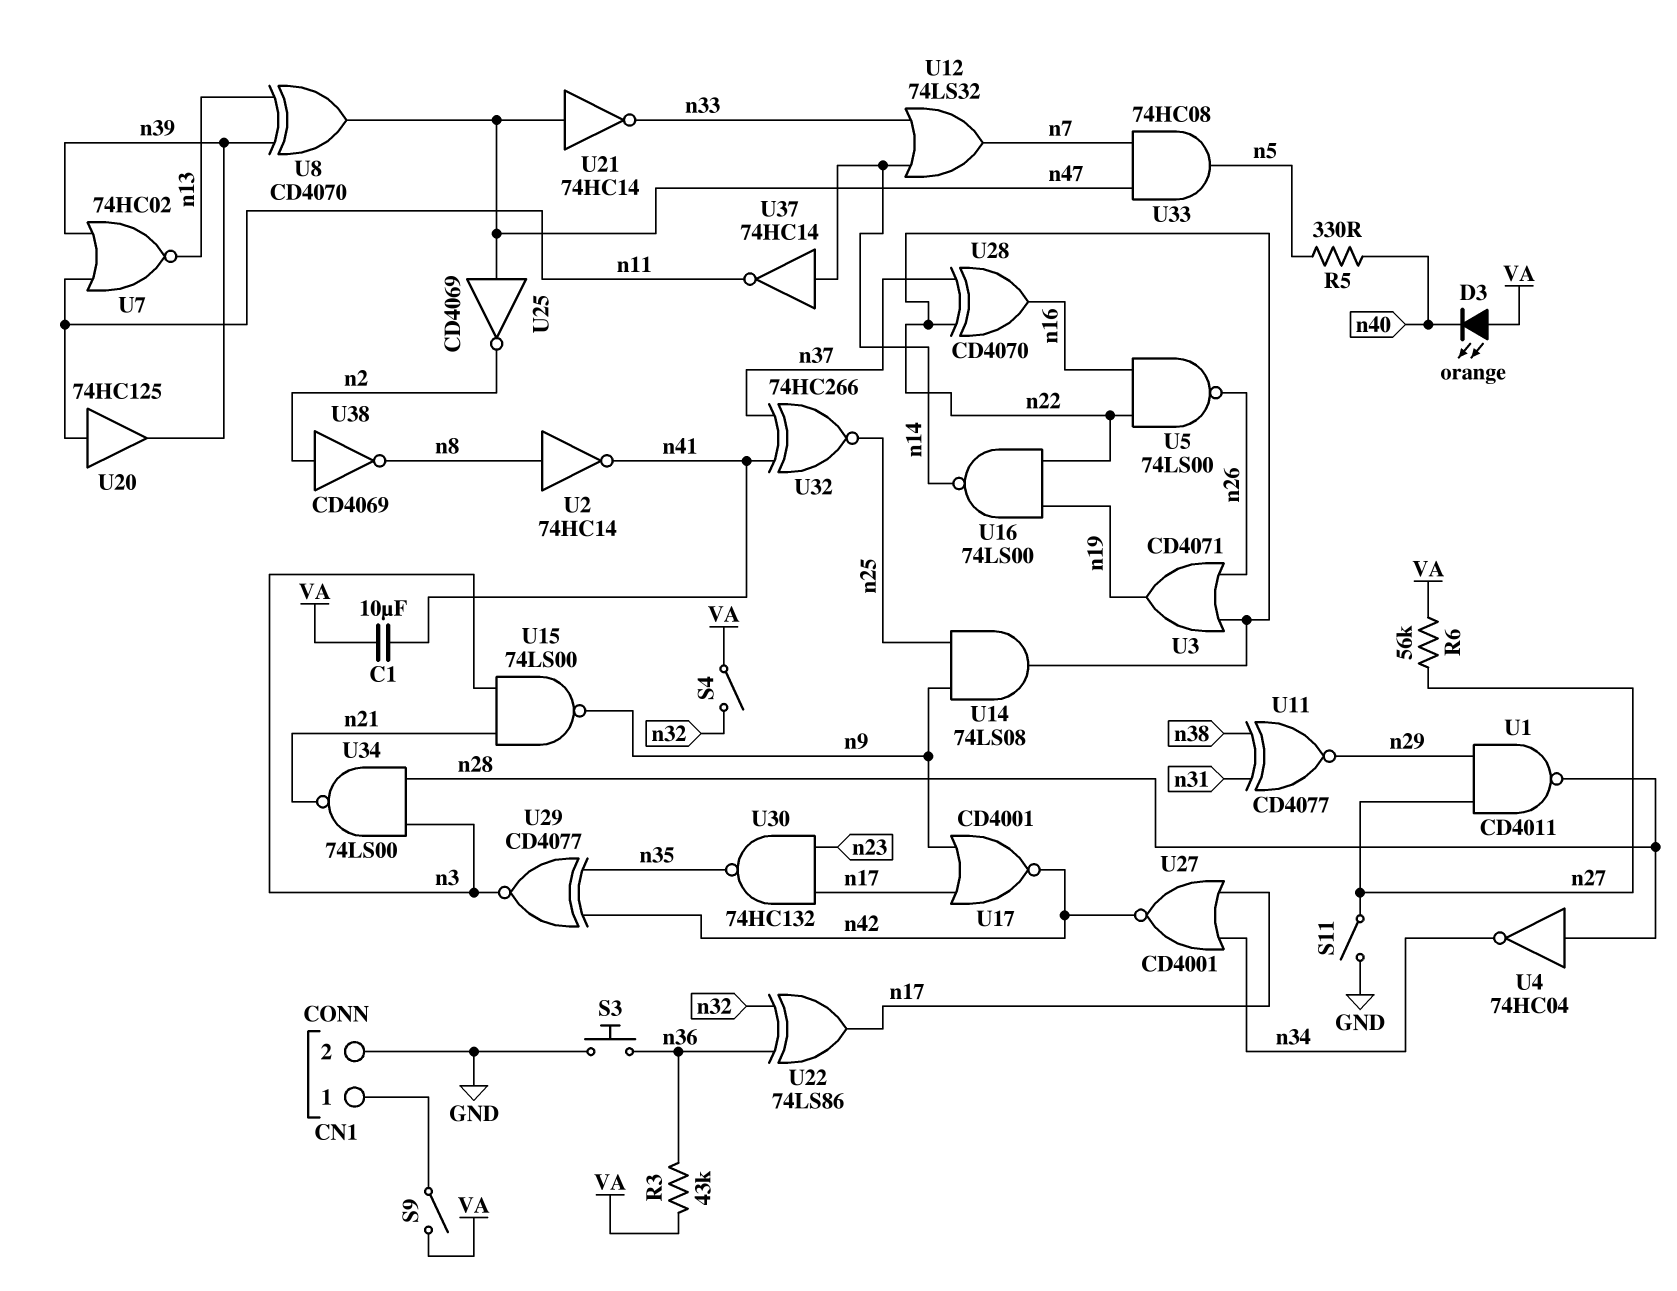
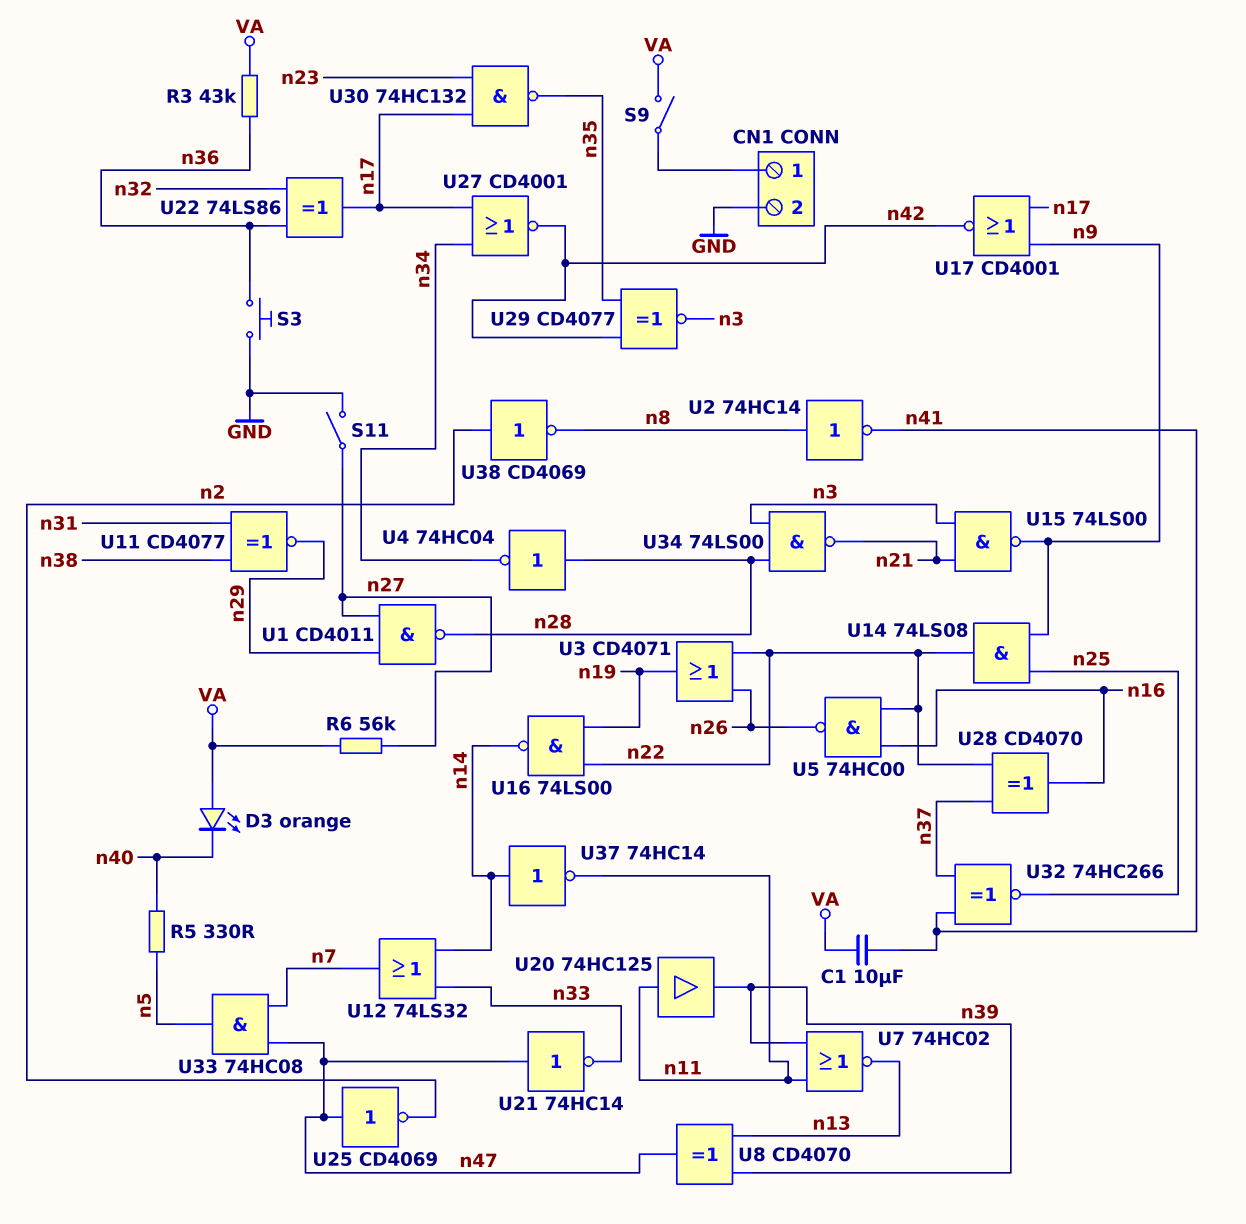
S4: switch (VA, n32) -> none
U5: NAND 74LS00 (in n16, in n22, out n26) -> NAND 74HC00 (in n16, in n22, out n26)

